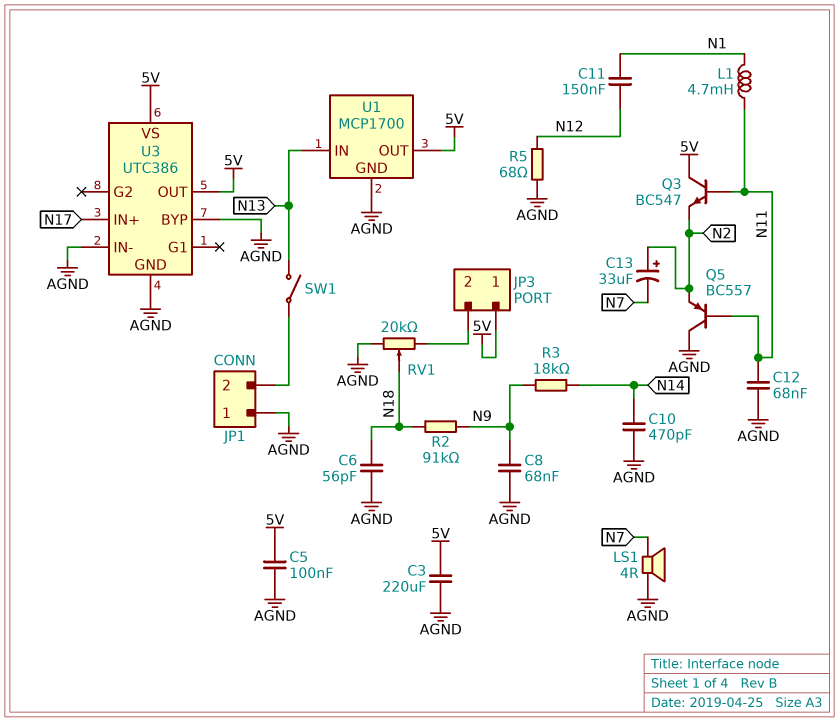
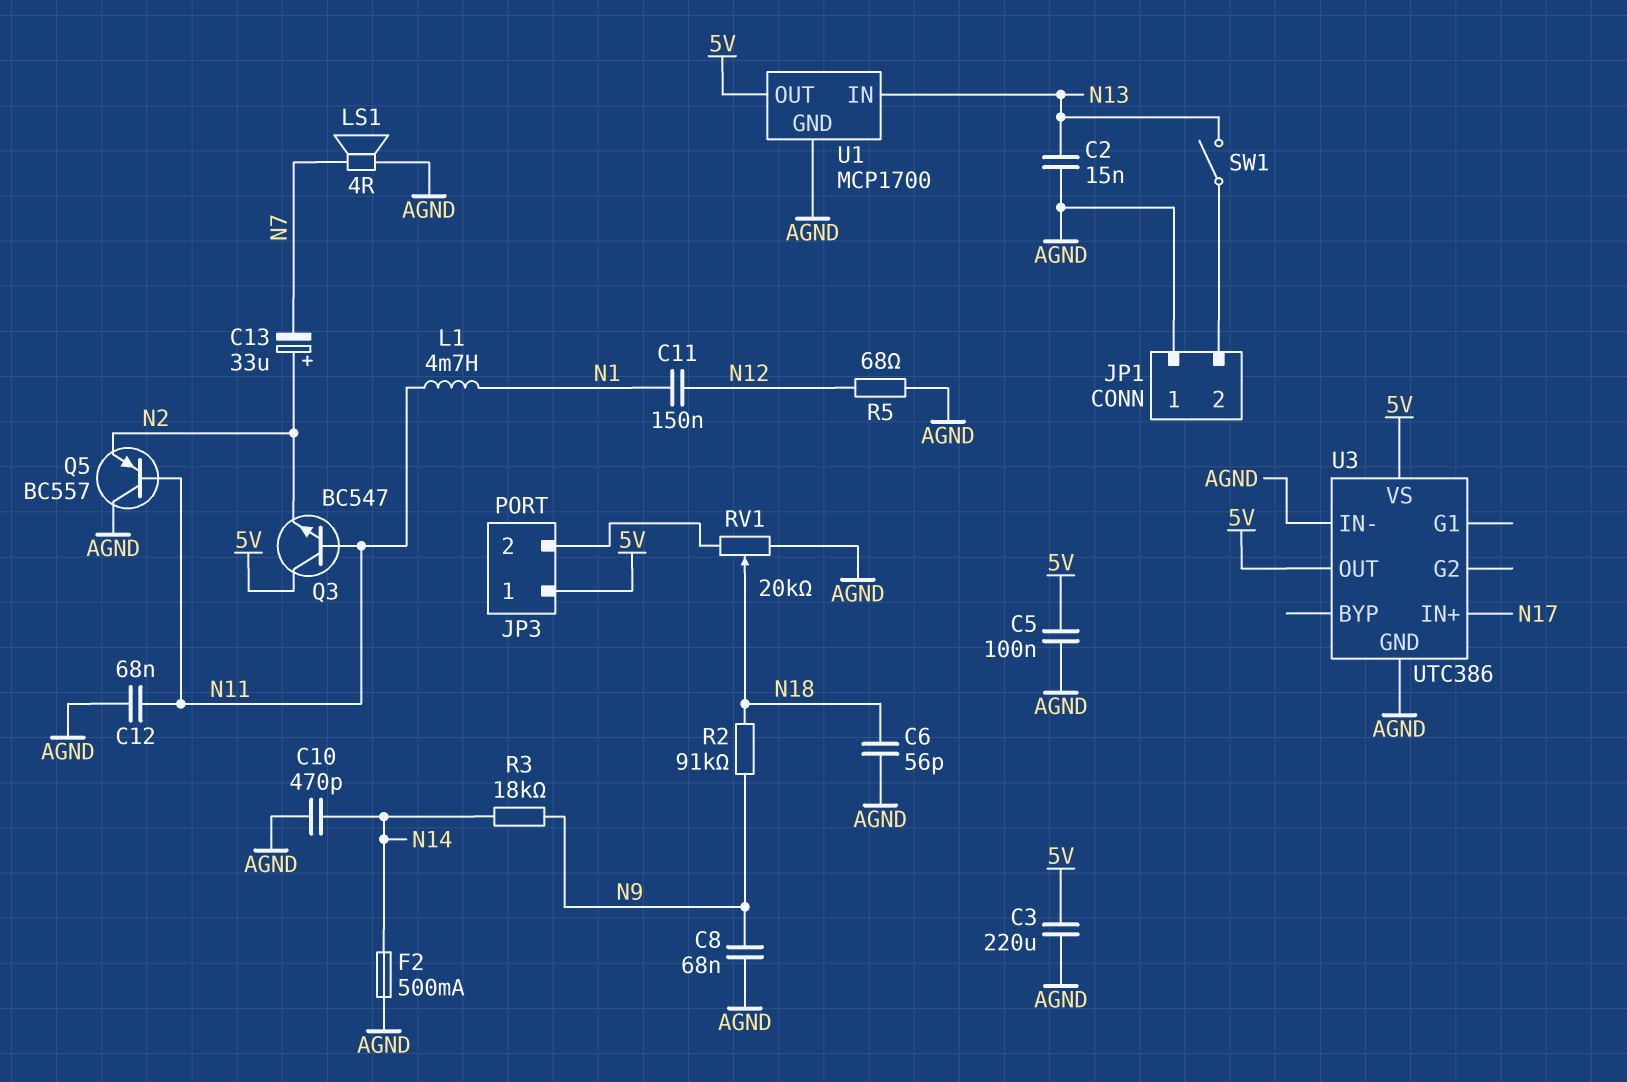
C2: none -> 15nF (AGND, N13)
F2: none -> 500mA (AGND, N14)
U3 pin BYP: AGND -> none

